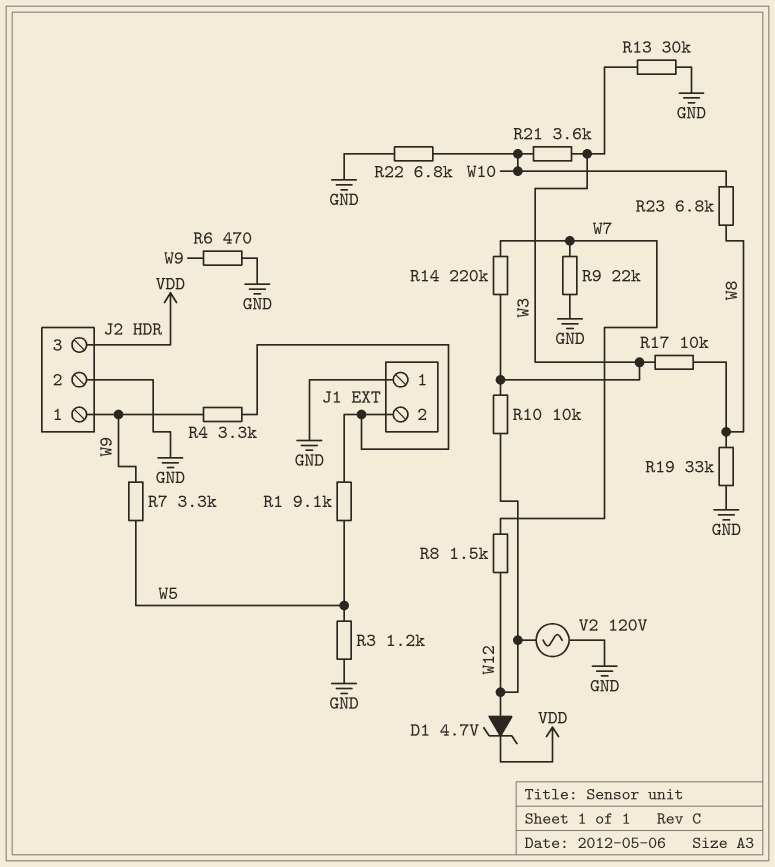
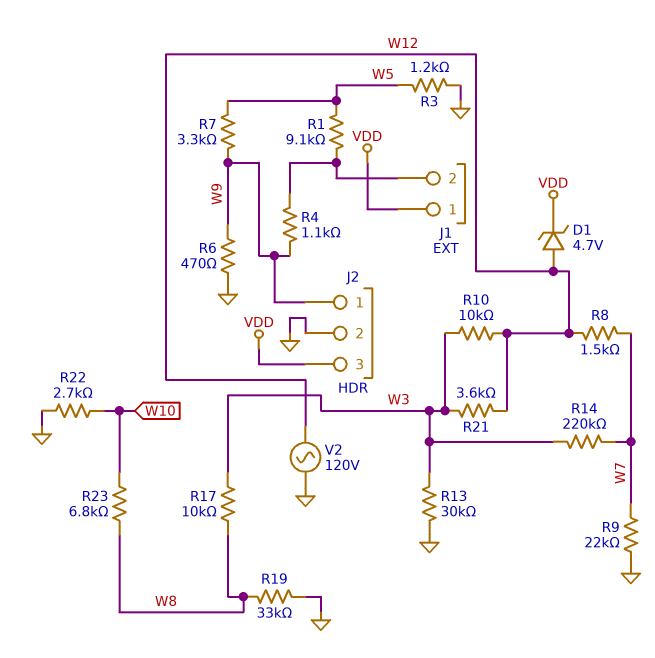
J1 pin 1: GND -> VDD
R4: 3.3k (J1/2, W9) -> 1.1k (J1/2, W9)
R21: 3.6k (W3, W10) -> 3.6k (W3, W12)
R22: 6.8k (GND, W10) -> 2.7k (GND, W10)

